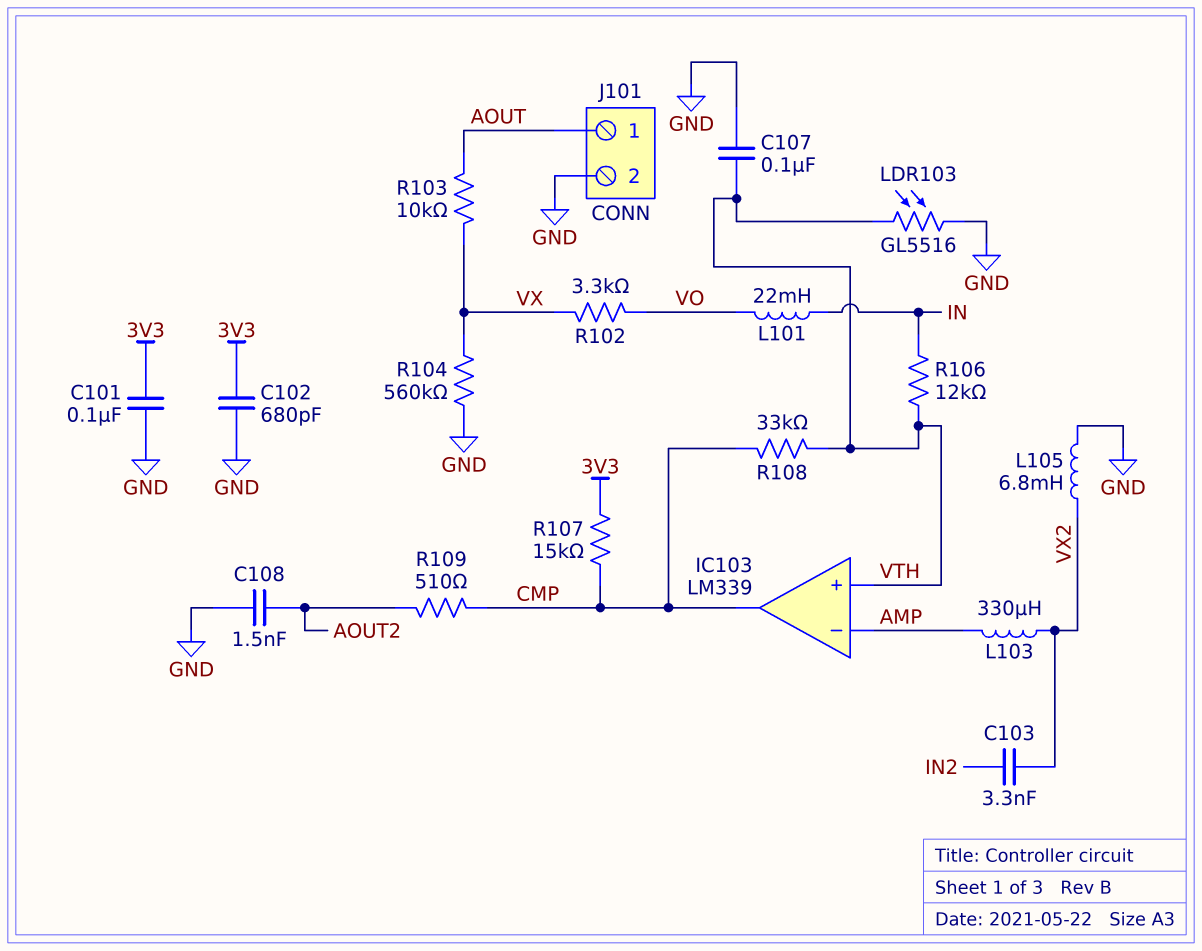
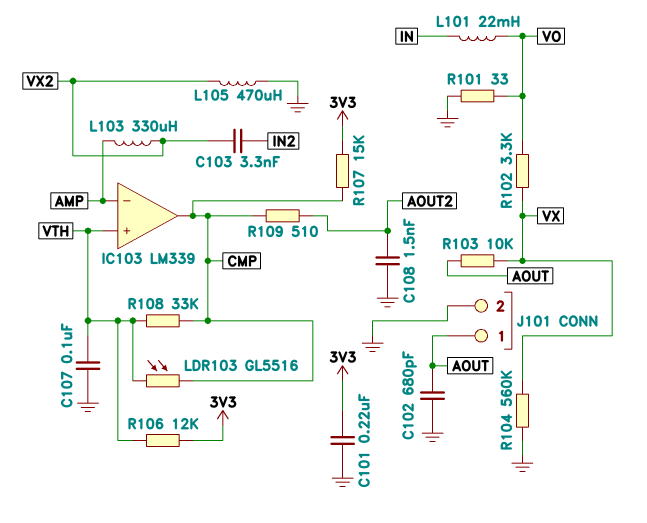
C101: 100nF (3V3, GND) -> 220nF (3V3, GND)
C102: 680pF (3V3, GND) -> 680pF (AOUT, GND)
L105: 6.8mH (GND, VX2) -> 470uH (GND, VX2)
LDR103: GL5516 (GND, VTH) -> GL5516 (CMP, VTH)
R101: none -> 33 (GND, VO)
R106: 12k (IN, VTH) -> 12k (3V3, VTH)

